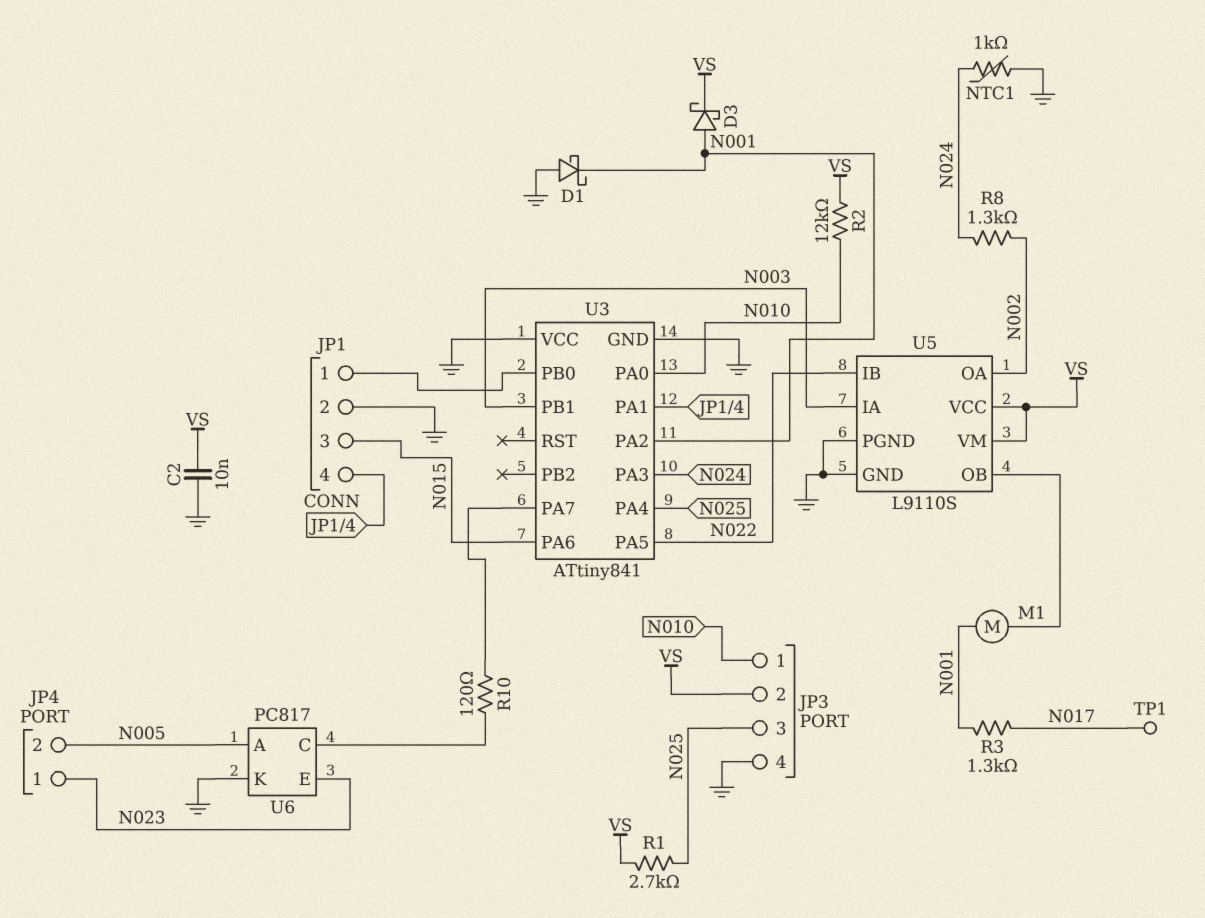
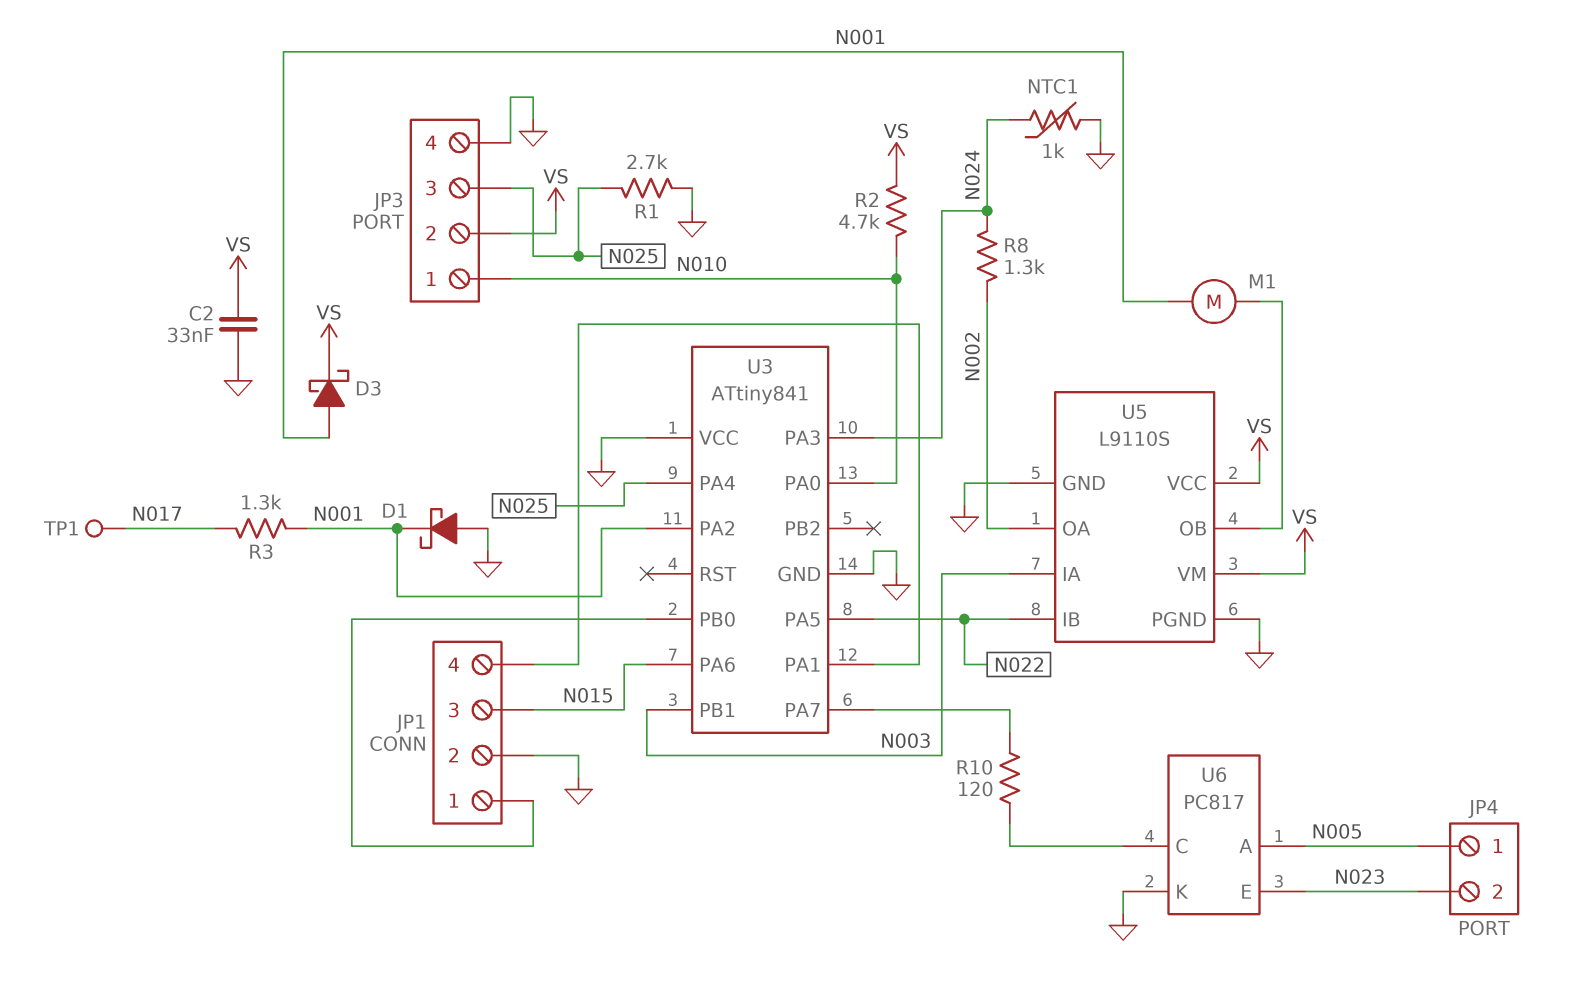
C2: 10nF (GND, VS) -> 33nF (GND, VS)
JP4 pin 1: N023 -> N005
JP4 pin 2: N005 -> N023
R1: 2.7k (N025, VS) -> 2.7k (GND, N025)
R2: 12k (N010, VS) -> 4.7k (N010, VS)

